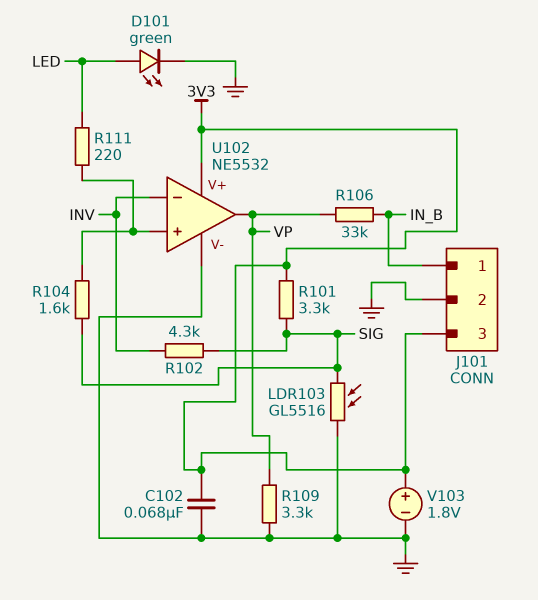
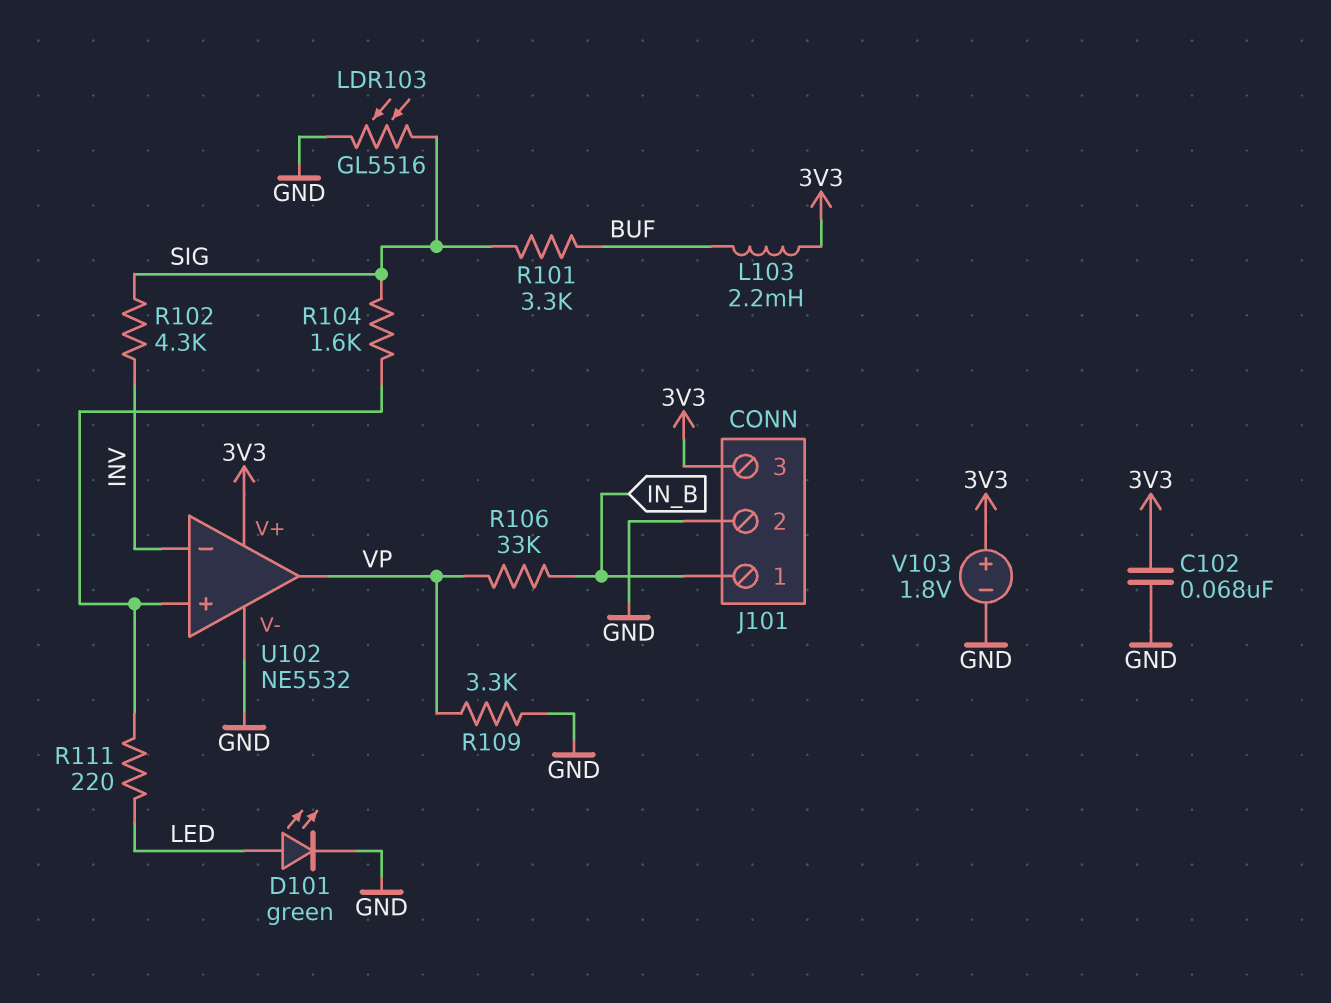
L103: none -> 2.2mH (3V3, BUF)
R101: 3.3k (3V3, SIG) -> 3.3k (BUF, SIG)

